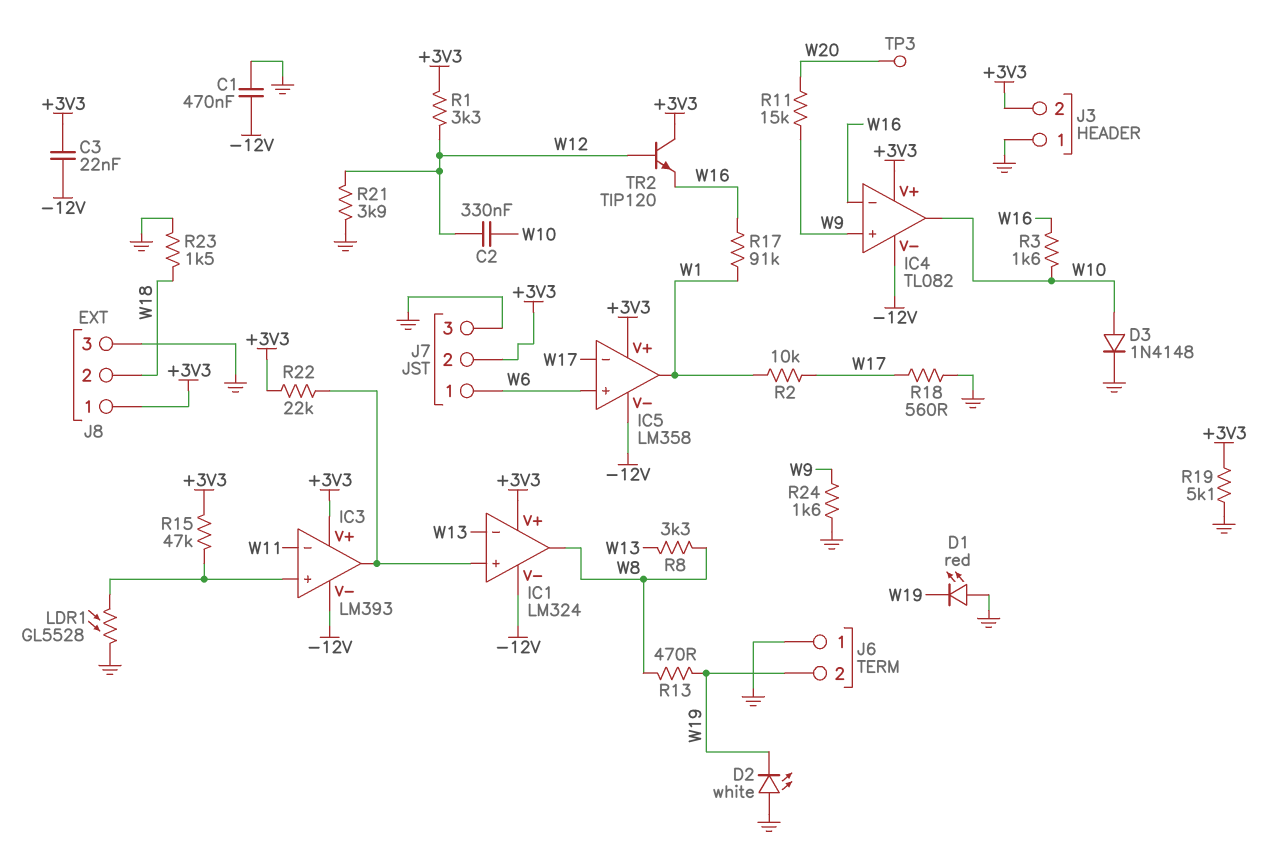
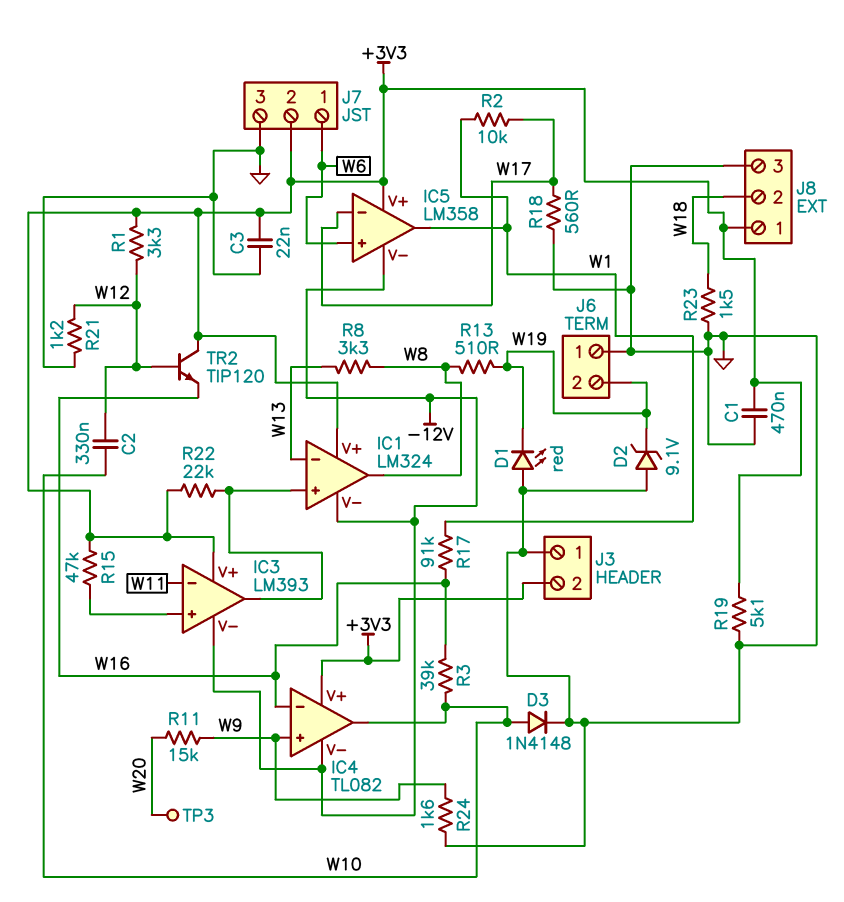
C1: 470nF (-12V, GND) -> 470nF (+3V3, GND)
C3: 22nF (+3V3, -12V) -> 22nF (+3V3, GND)
D2: LED white (A GND, K W19) -> zener 9.1V (A GND, K W19)
LDR1: GL5528 (GND, IC3/in+) -> none
R3: 1.6k (W10, W16) -> 39k (W10, W16)
R13: 470 (W8, W19) -> 510 (W8, W19)
R21: 3.9k (GND, W12) -> 1.2k (GND, W12)

